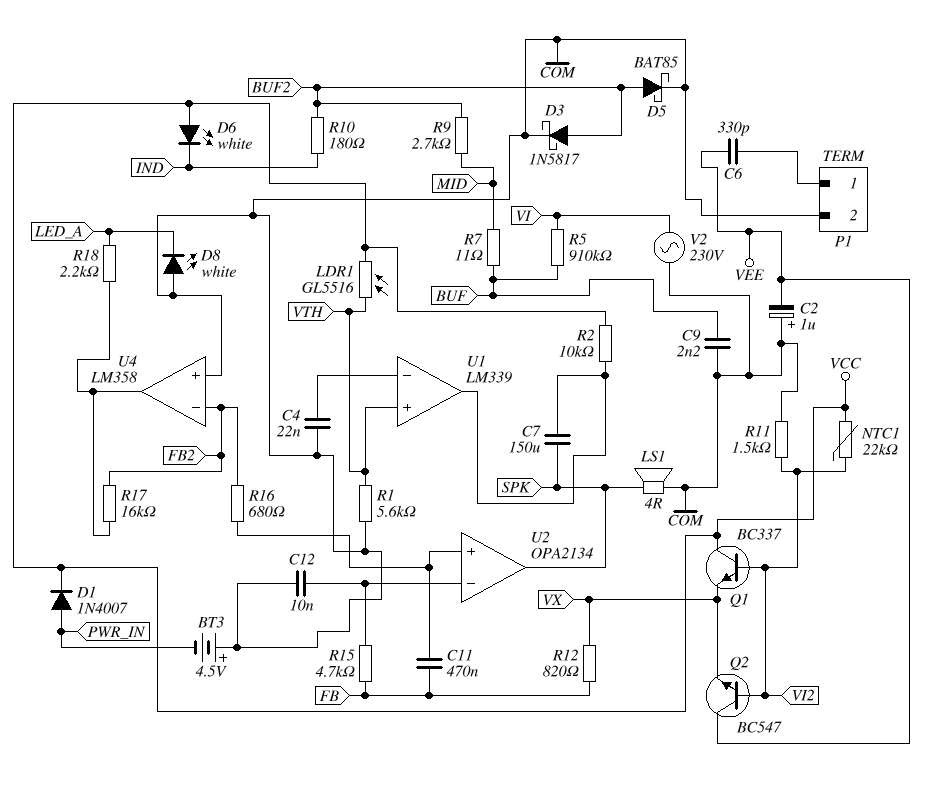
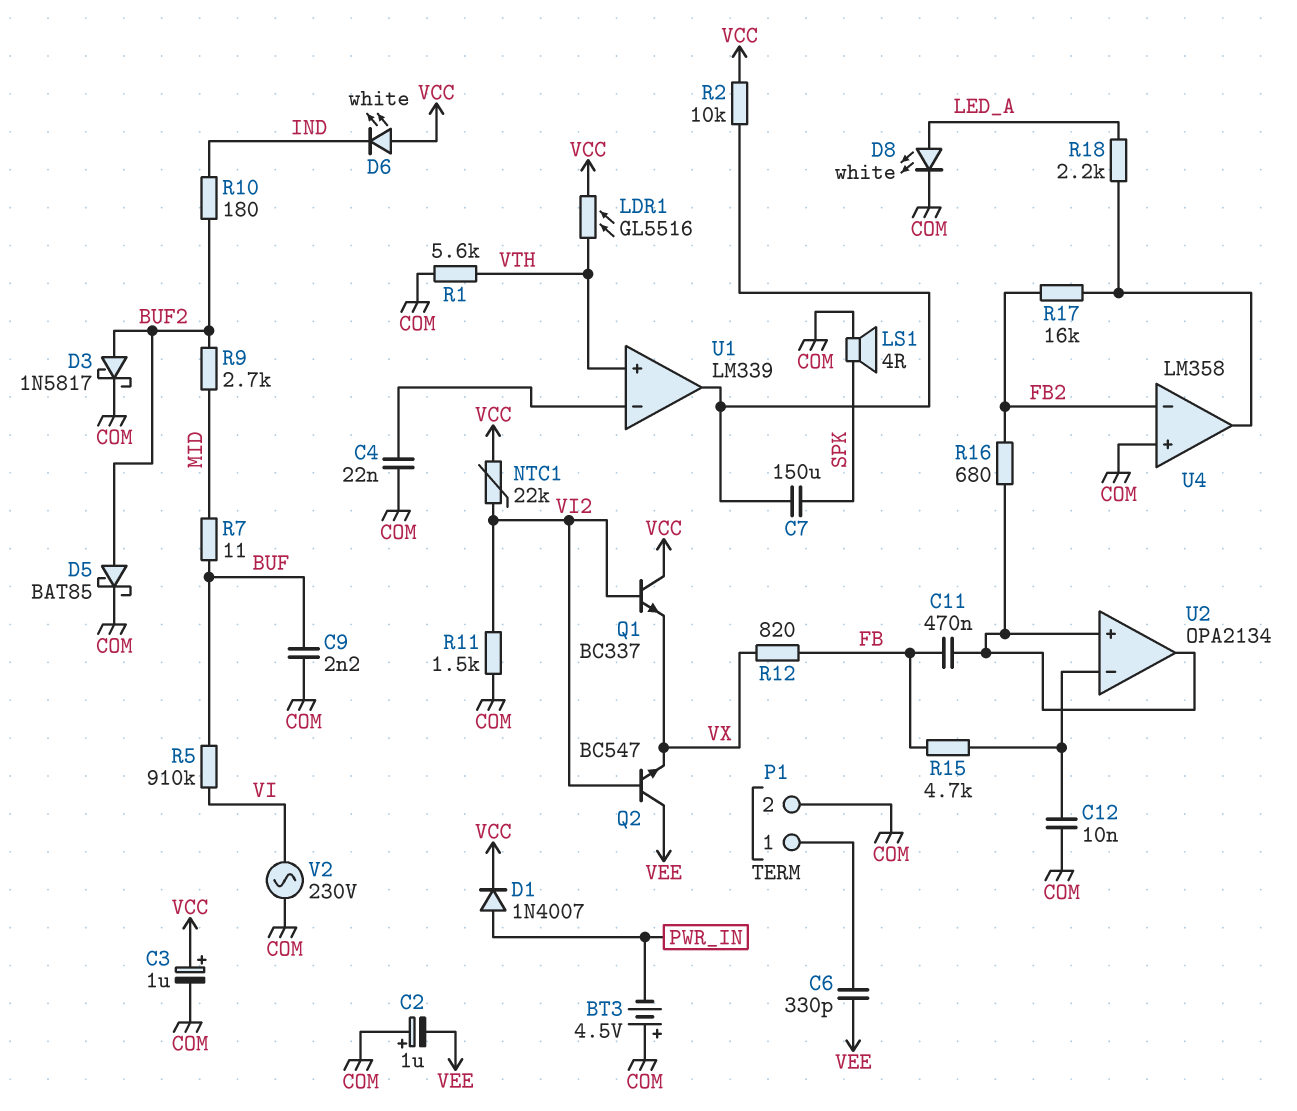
C3: none -> 1uF (plus VCC, minus COM)
D8: LED white (A COM, K LED_A) -> LED white (A LED_A, K COM)
U2 pin out: SPK -> U2/in+

